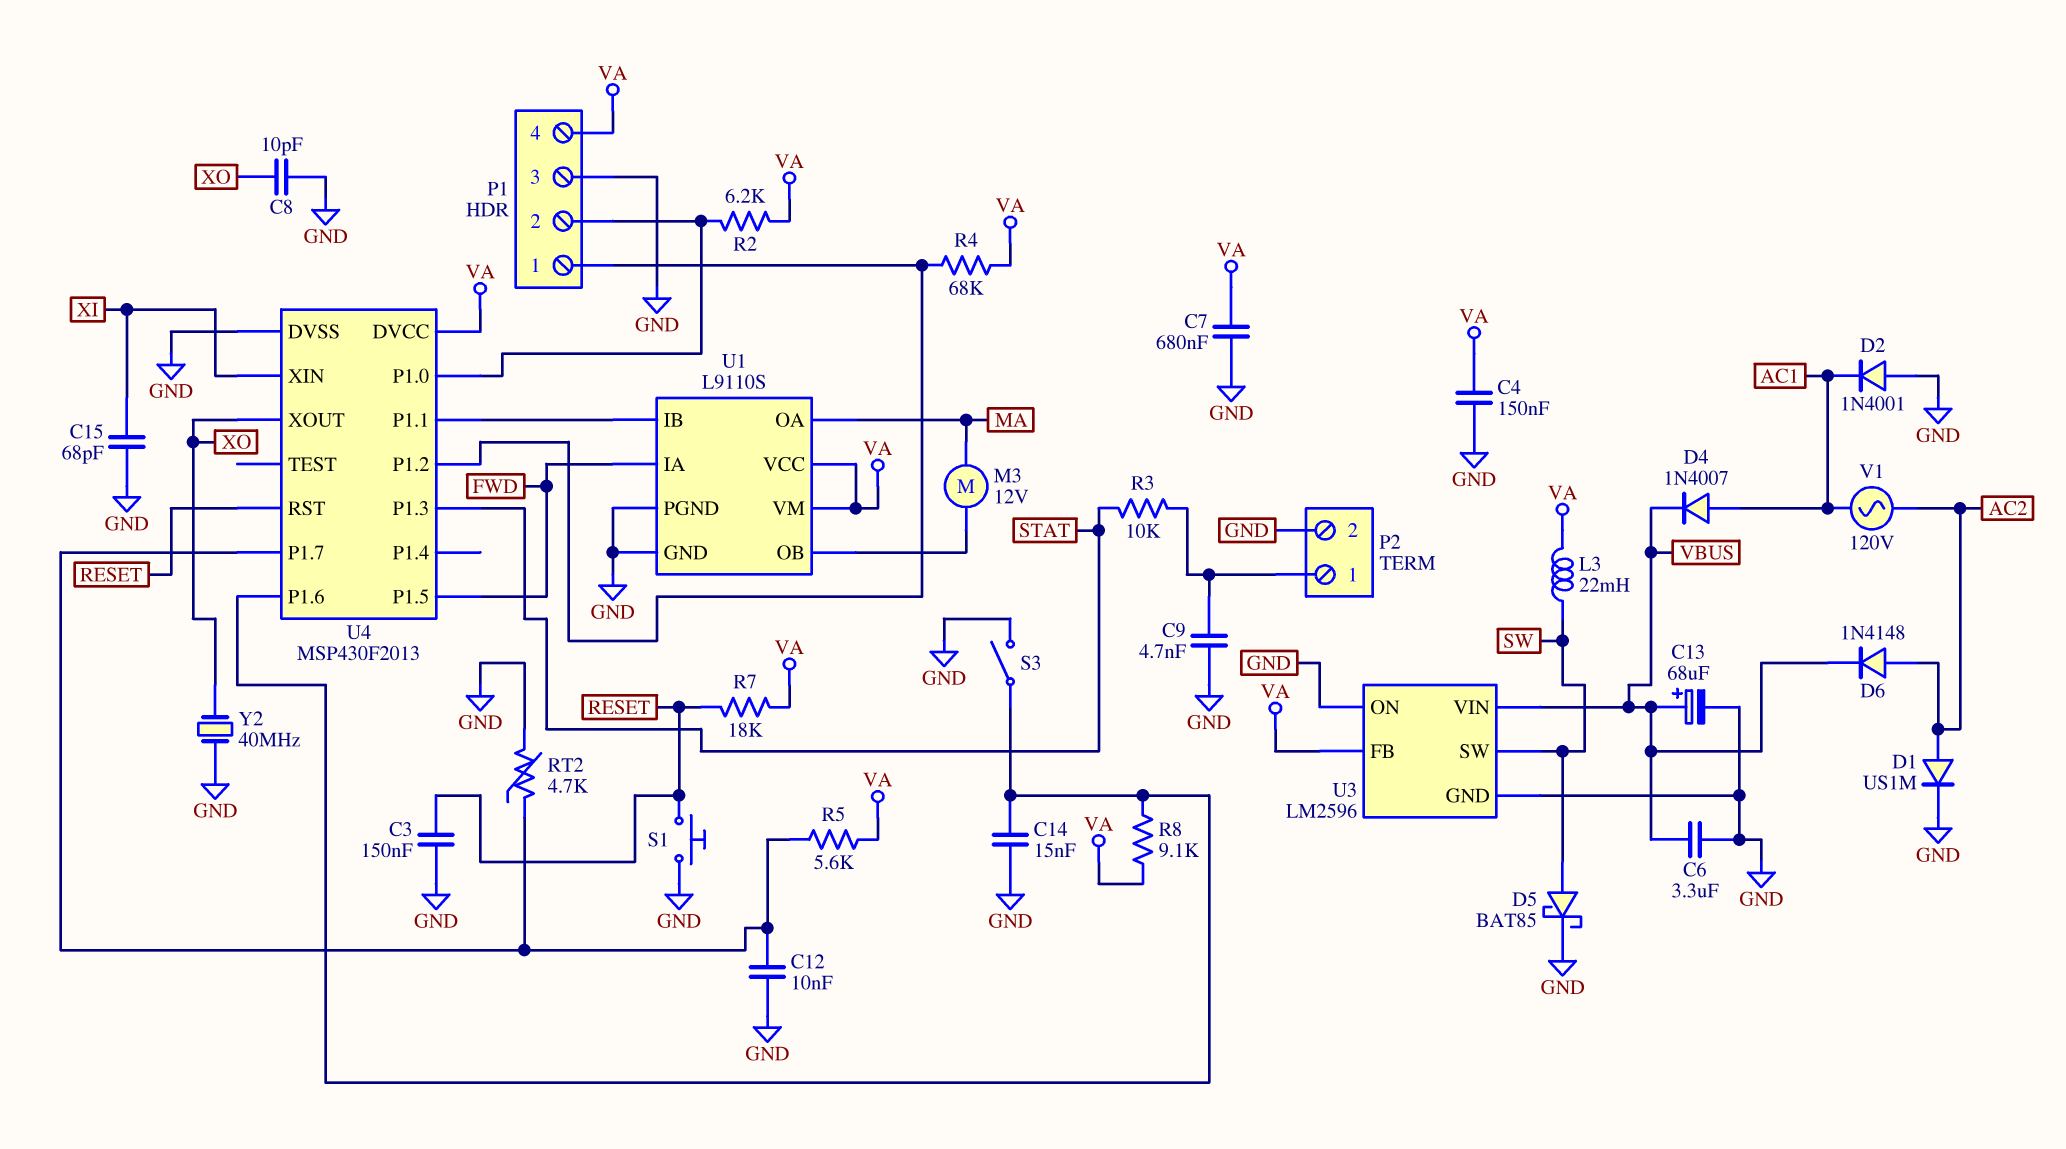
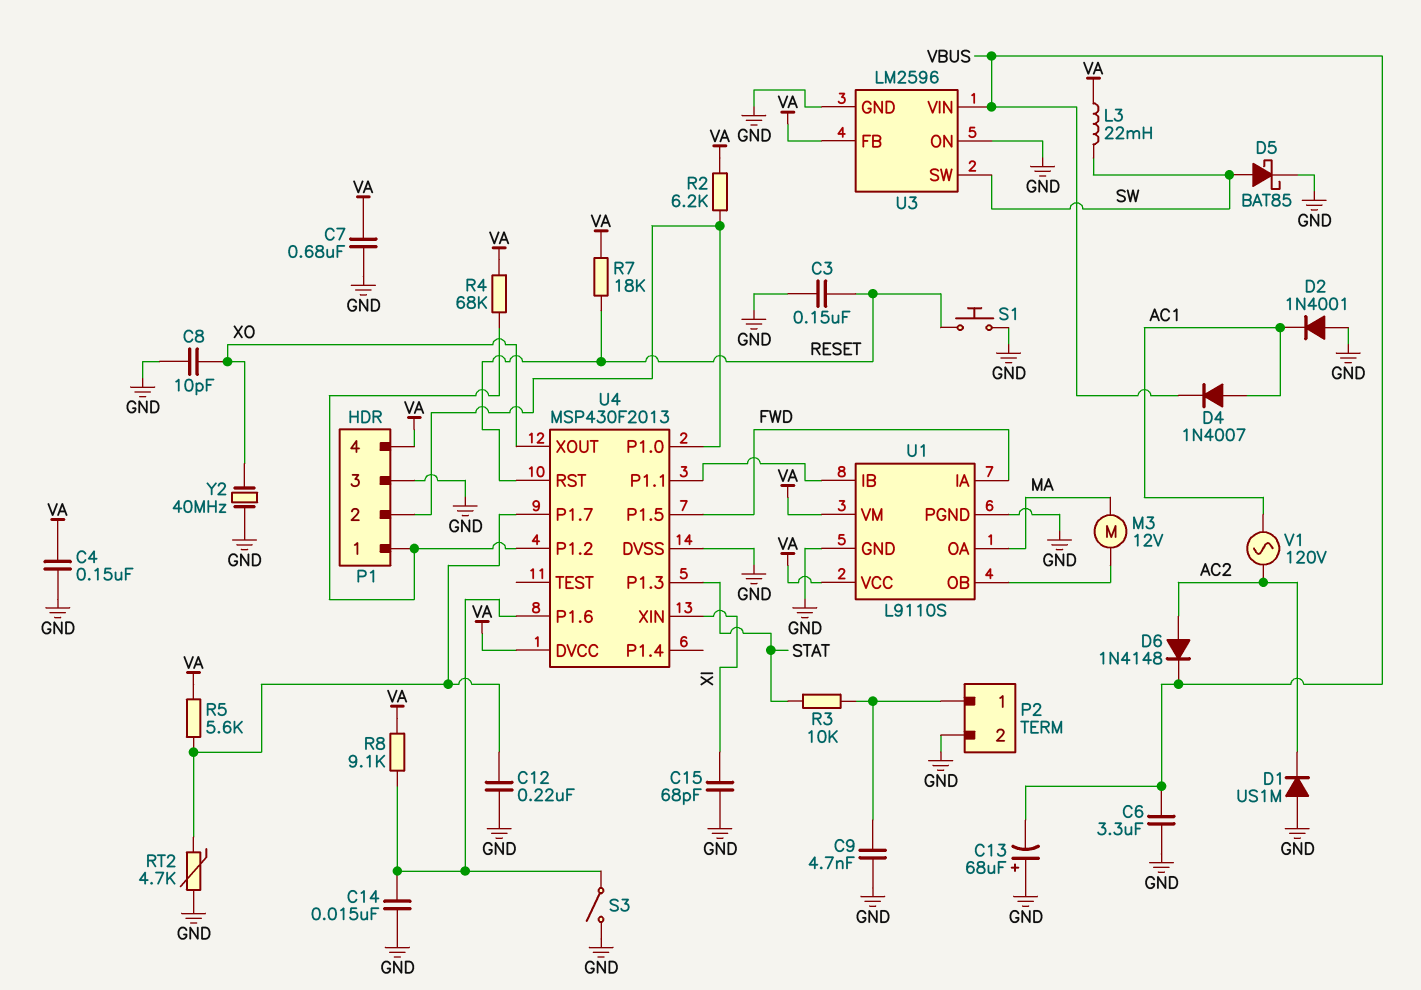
C12: 10nF (GND, U4/P1.7) -> 220nF (GND, U4/P1.7)
C13: 68uF (plus VBUS, minus GND) -> 68uF (plus GND, minus VBUS)
D1: diode US1M (A AC2, K GND) -> diode US1M (A GND, K AC2)

